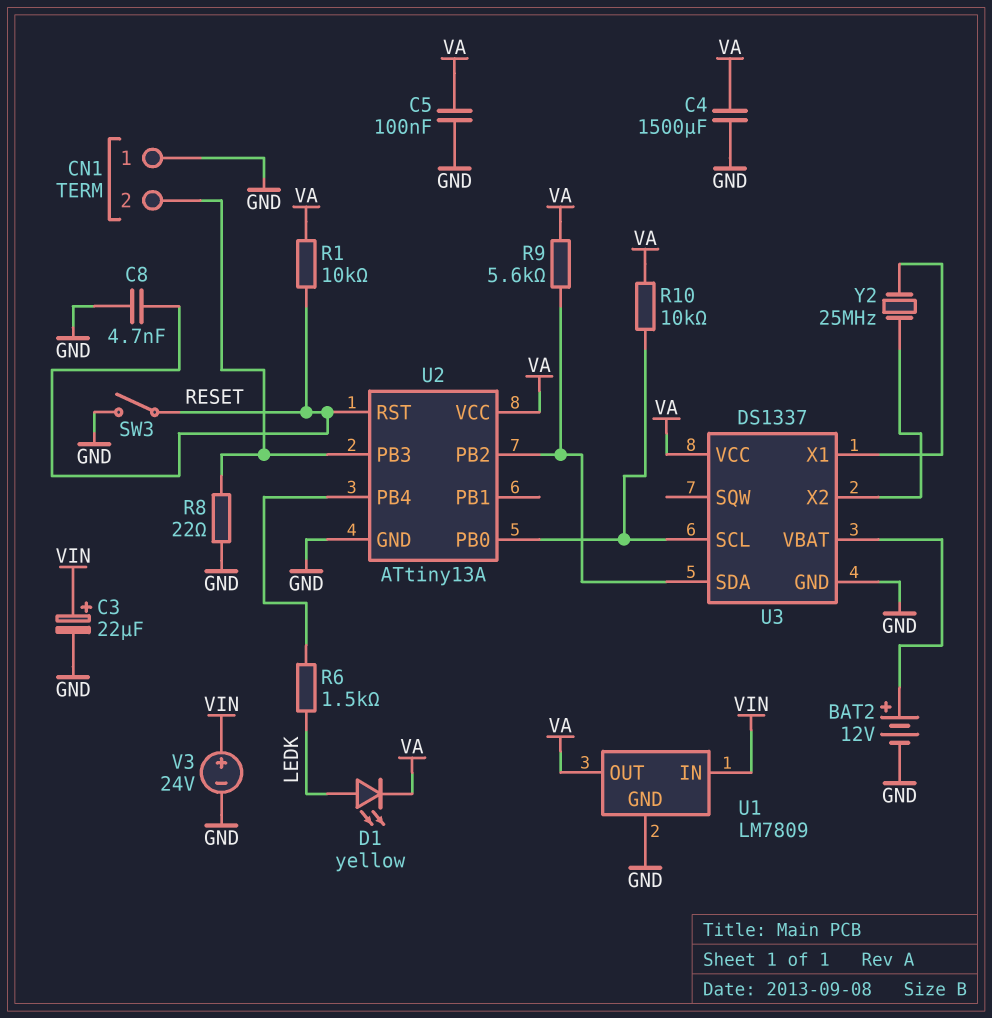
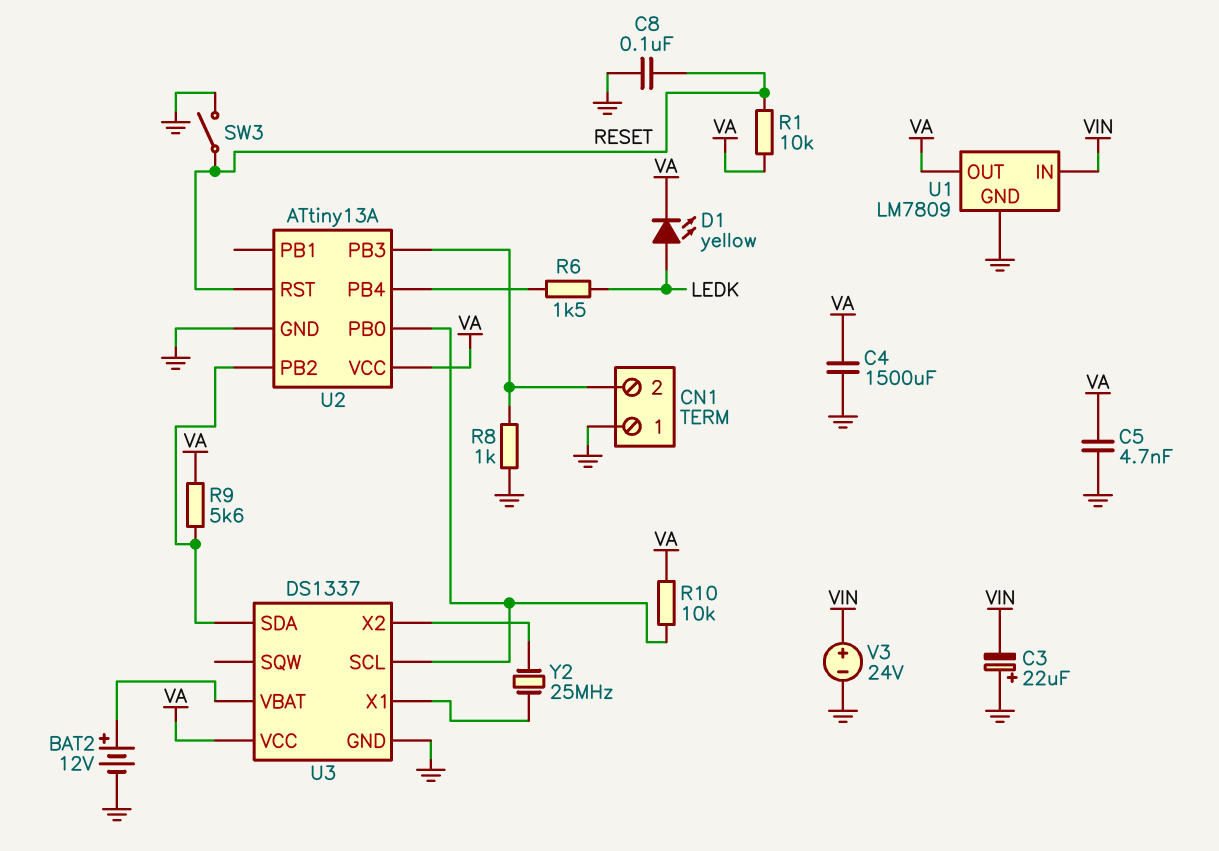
C3: 22uF (plus VIN, minus GND) -> 22uF (plus GND, minus VIN)
C5: 100nF (GND, VA) -> 4.7nF (GND, VA)
C8: 4.7nF (GND, RESET) -> 100nF (GND, RESET)
R8: 22 (CN1/2, GND) -> 1k (CN1/2, GND)

